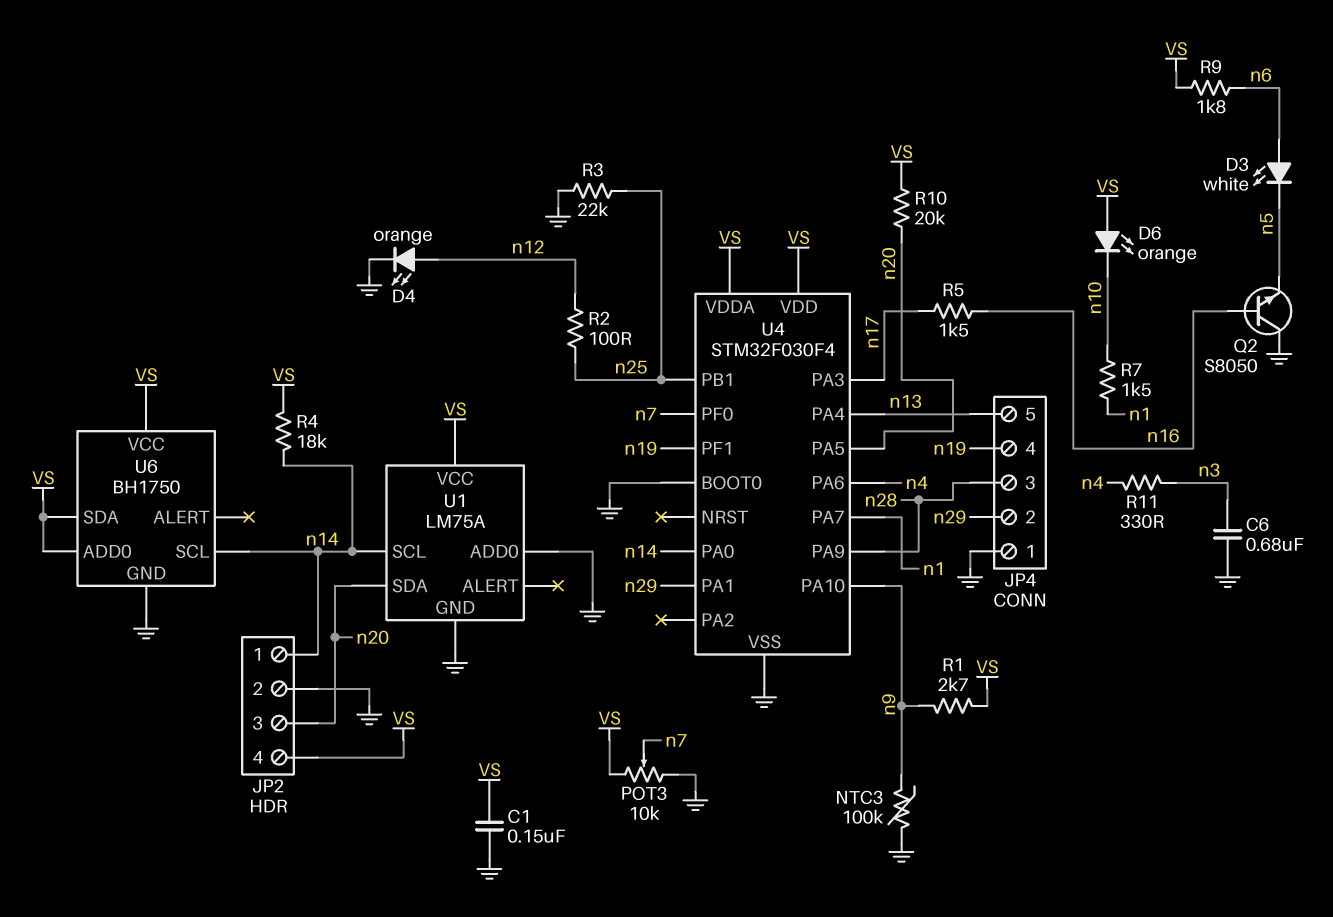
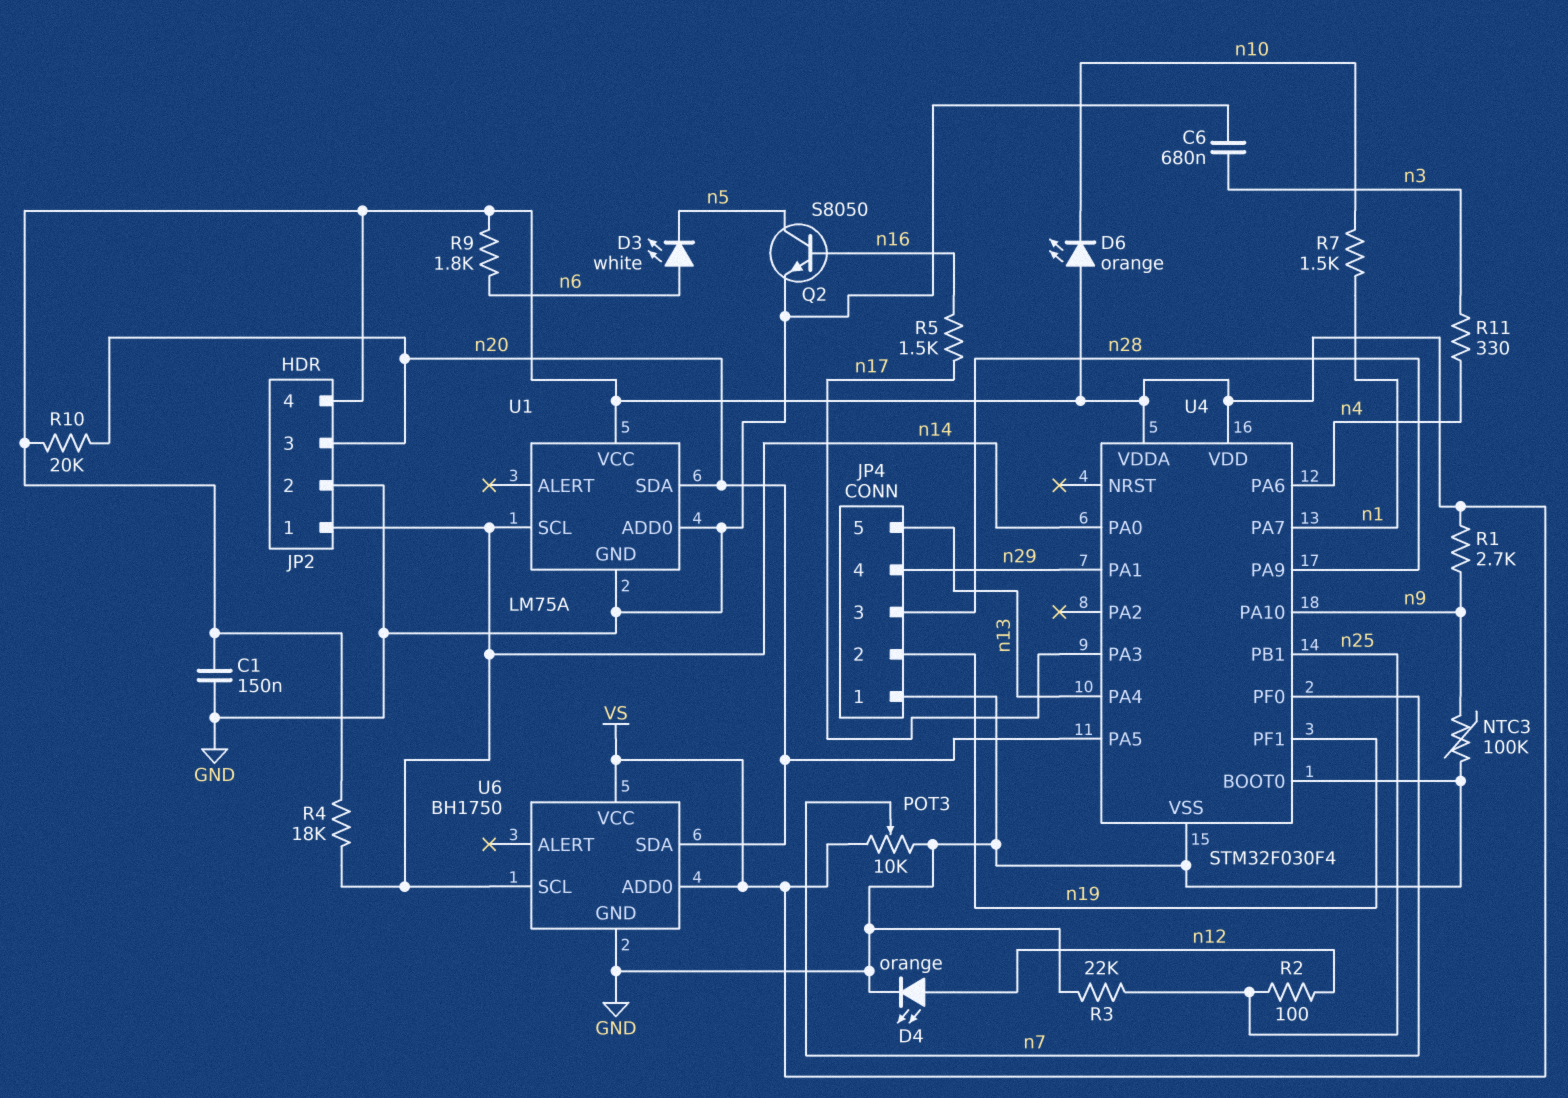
JP4 pin 2: n29 -> n19
JP4 pin 4: n19 -> n29
Q2: NPN S8050 (B n16, C GND, E n5) -> NPN S8050 (B n16, C n5, E GND)
U6 pin SDA: VS -> n20

